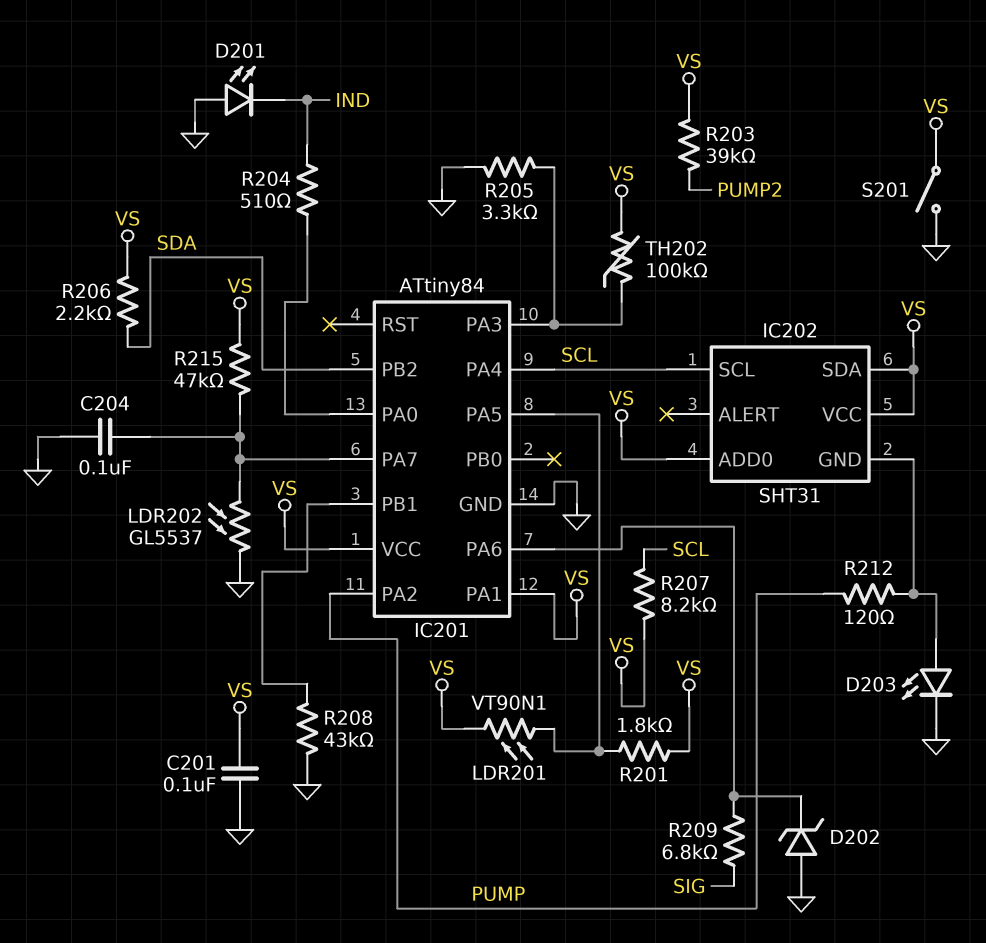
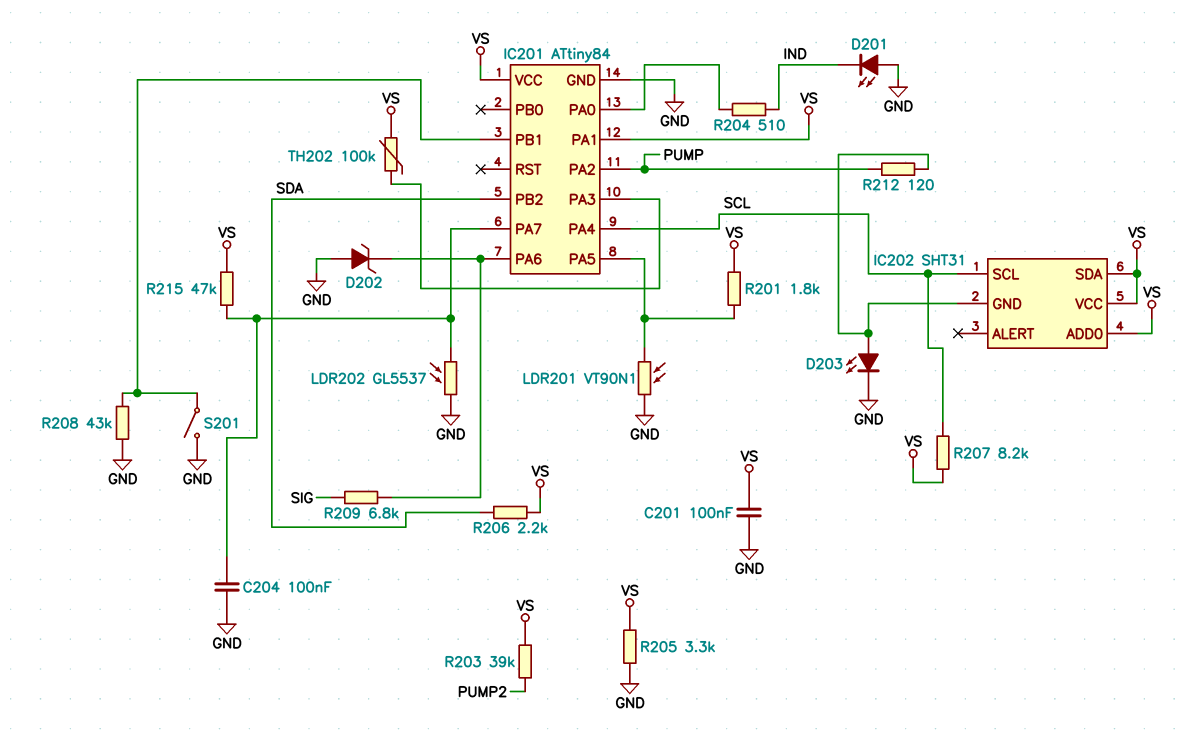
LDR201: VT90N1 (IC201/PA5, VS) -> VT90N1 (GND, IC201/PA5)
R205: 3.3k (GND, IC201/PA3) -> 3.3k (GND, VS)
S201: switch (GND, VS) -> switch (GND, IC201/PB1)

